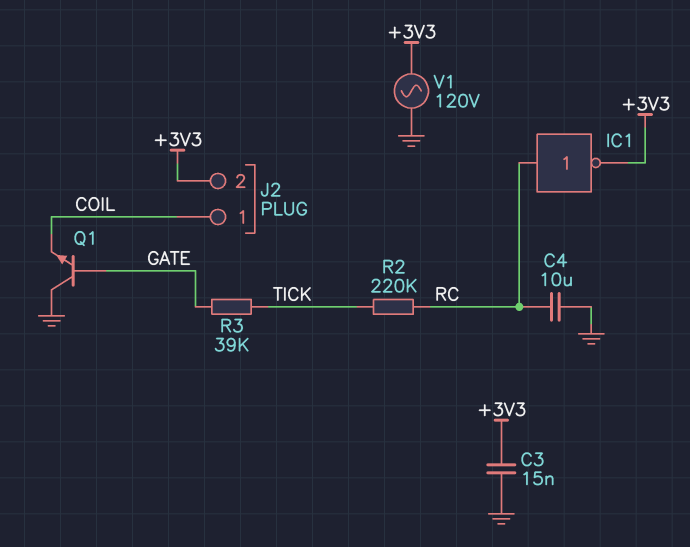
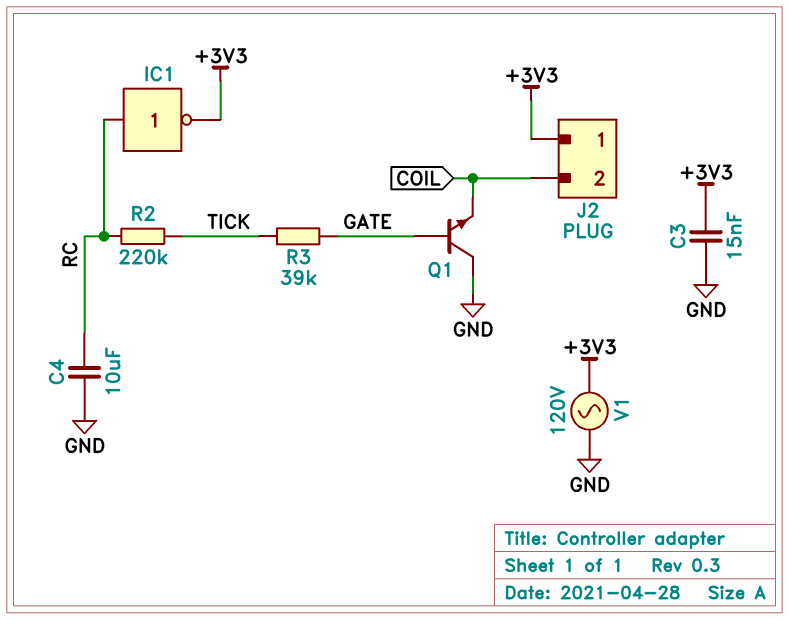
J2 pin 1: COIL -> +3V3
J2 pin 2: +3V3 -> COIL

